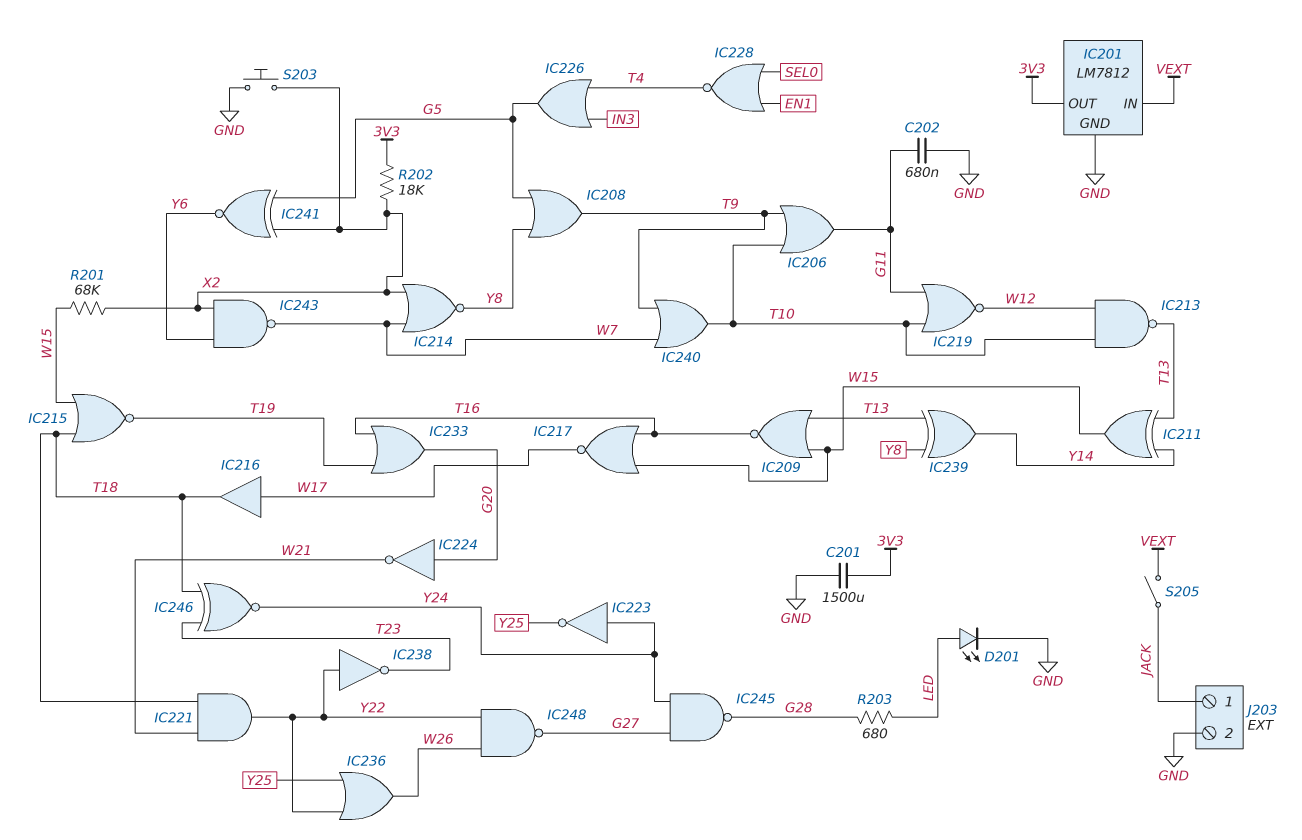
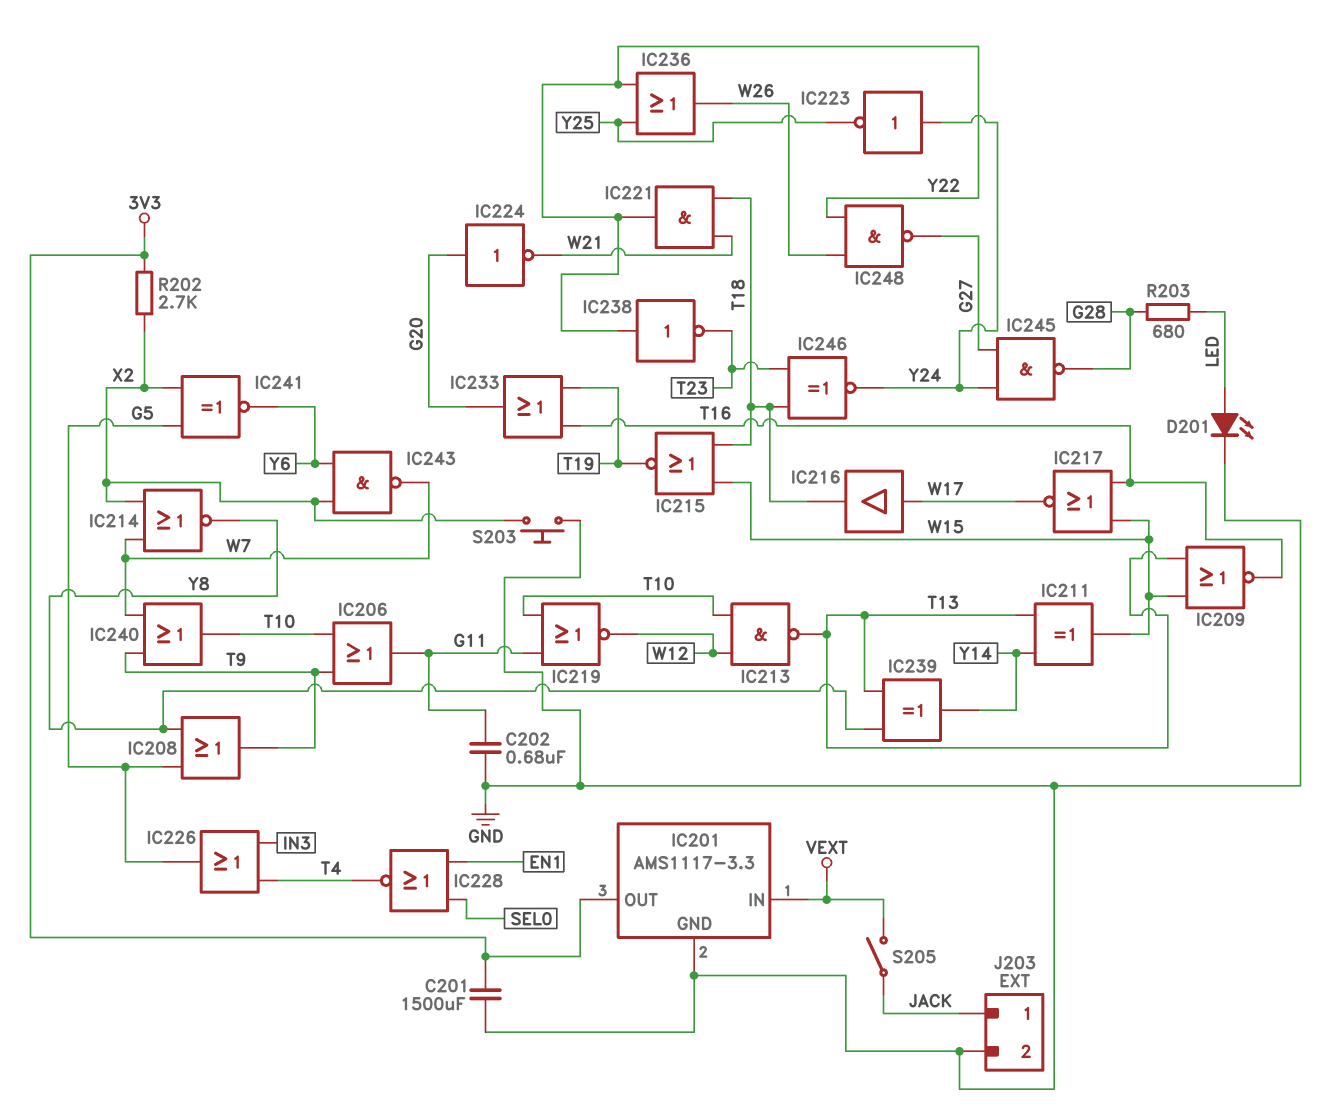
IC201: LM7812 -> AMS1117-3.3
R201: 68k (W15, X2) -> none
R202: 18k (3V3, X2) -> 2.7k (3V3, X2)

